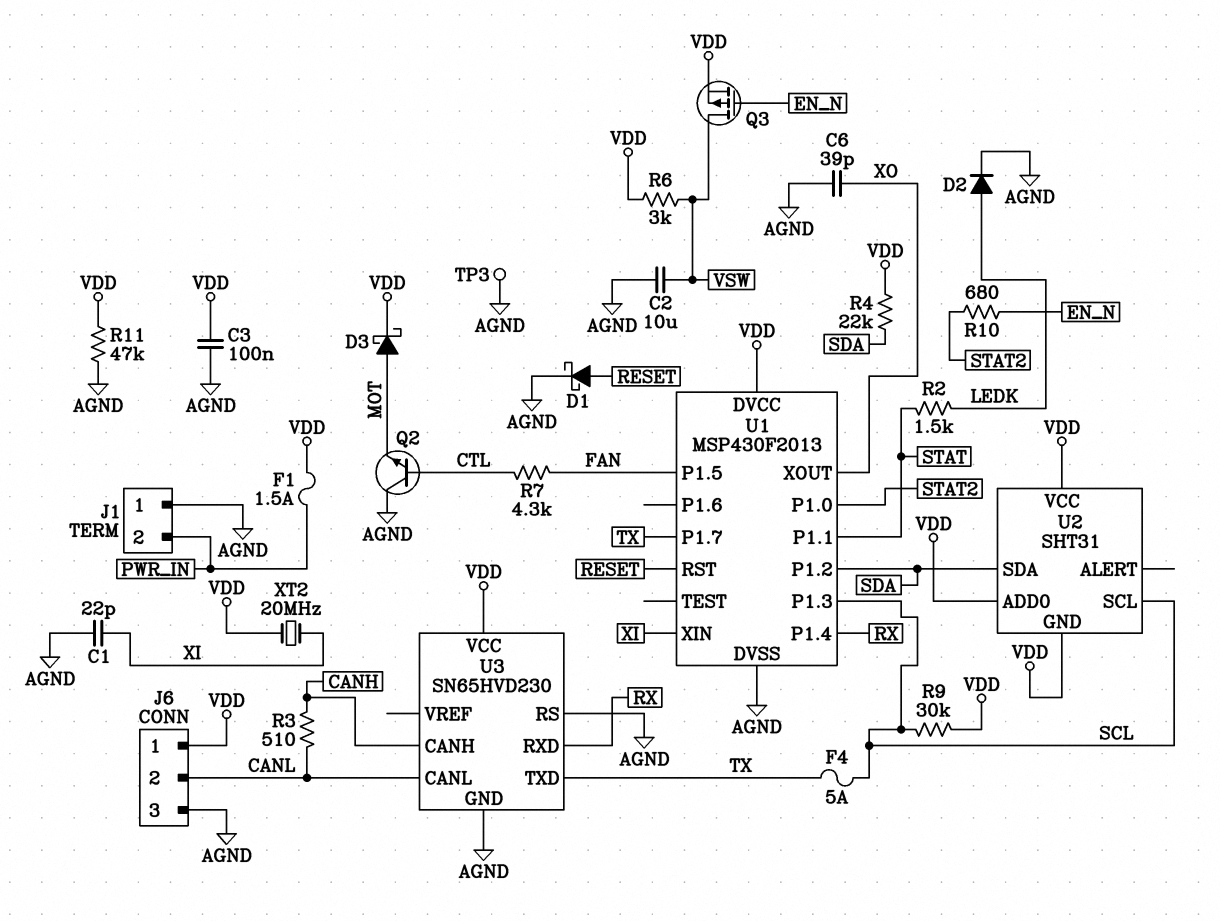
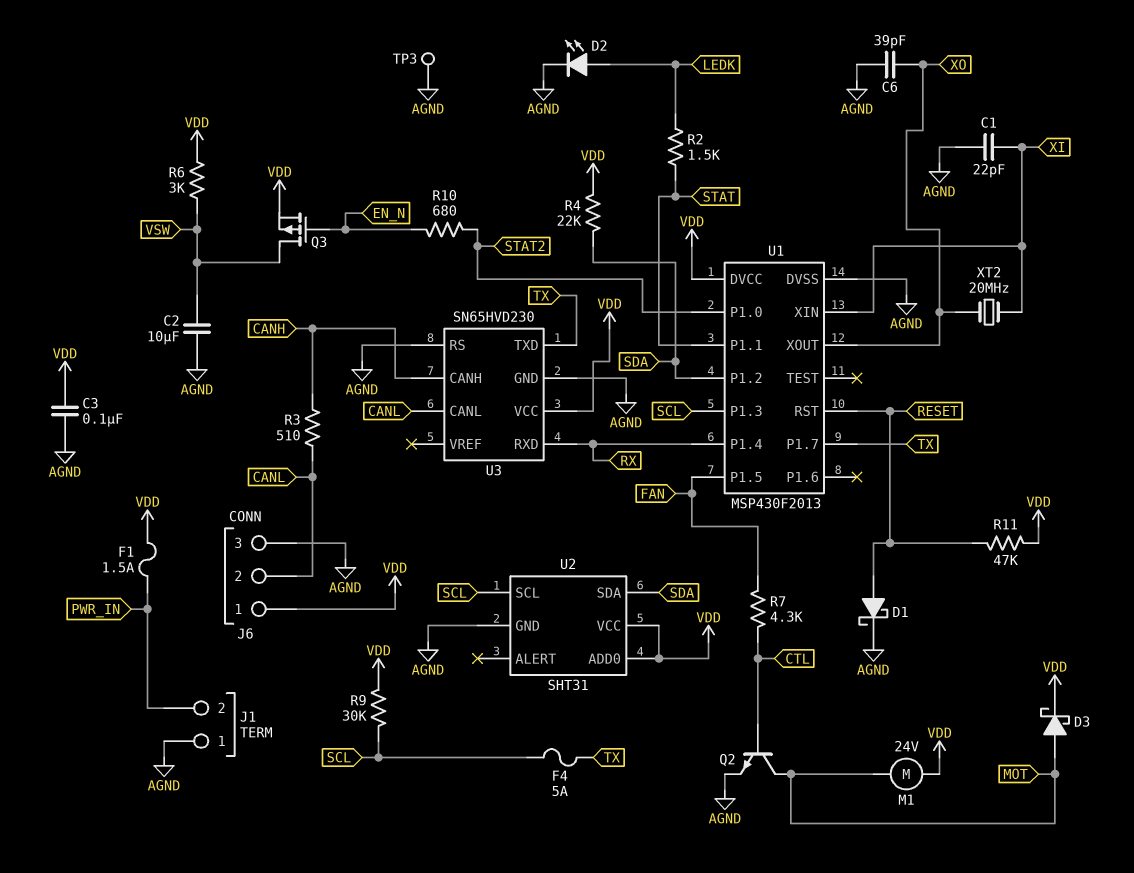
D2: diode (A LEDK, K AGND) -> LED (A LEDK, K AGND)
M1: none -> motor 24V (MOT, VDD)
Q2: NPN (B CTL, C AGND, E MOT) -> NPN (B CTL, C MOT, E AGND)
R11: 47k (AGND, VDD) -> 47k (RESET, VDD)
U2 pin GND: VDD -> AGND
XT2: 20MHz (VDD, XI) -> 20MHz (XI, XO)

